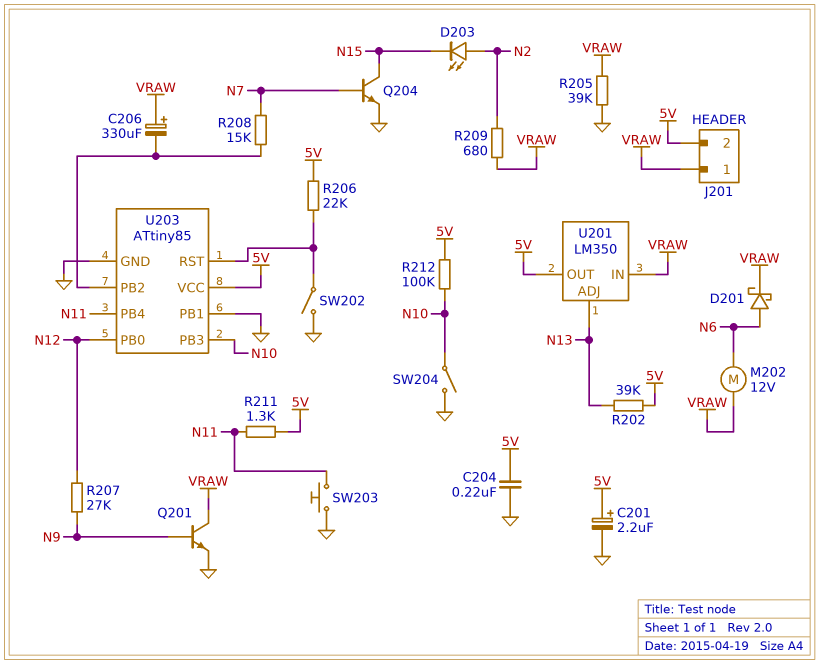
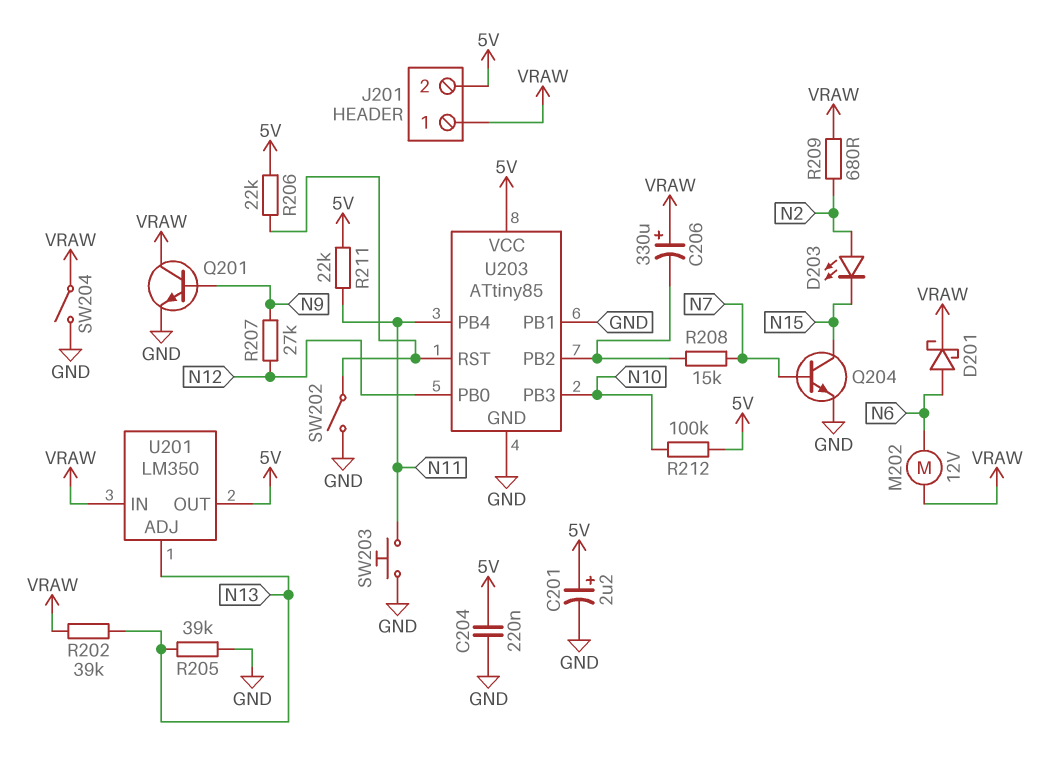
R202: 39k (5V, N13) -> 39k (N13, VRAW)
R205: 39k (GND, VRAW) -> 39k (GND, N13)
R211: 1.3k (5V, N11) -> 22k (5V, N11)
SW204: switch (GND, N10) -> switch (GND, VRAW)

